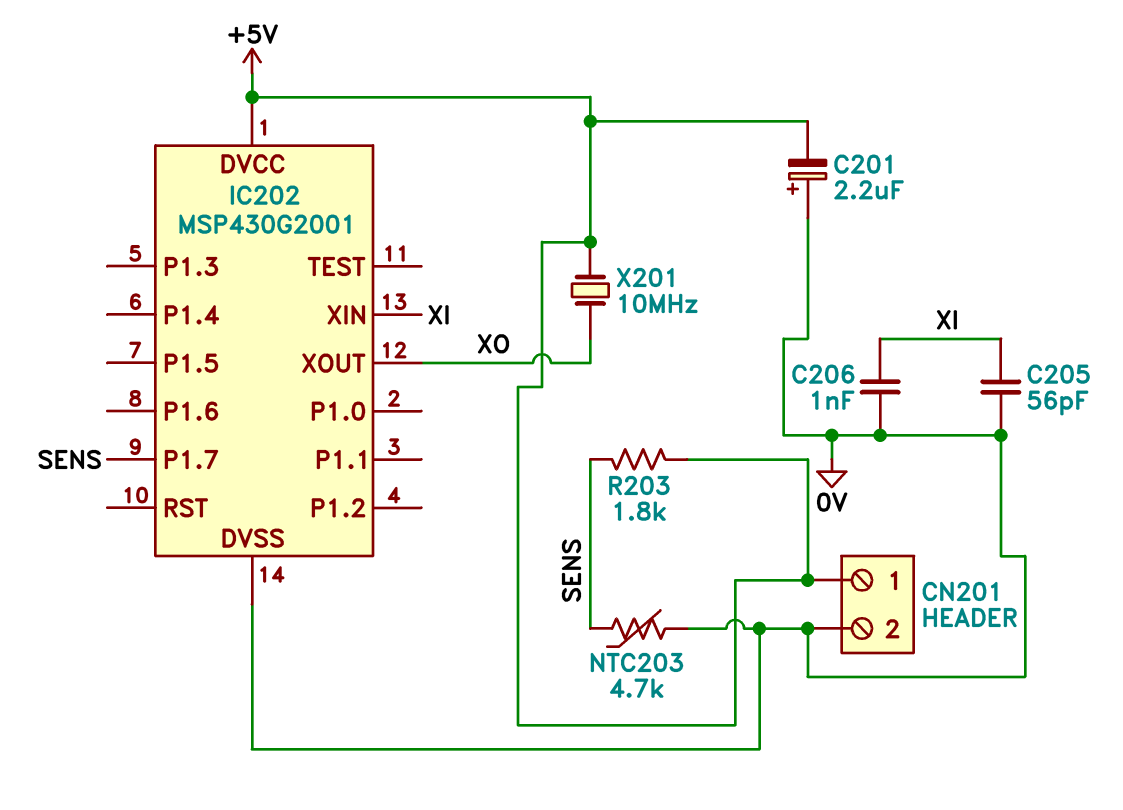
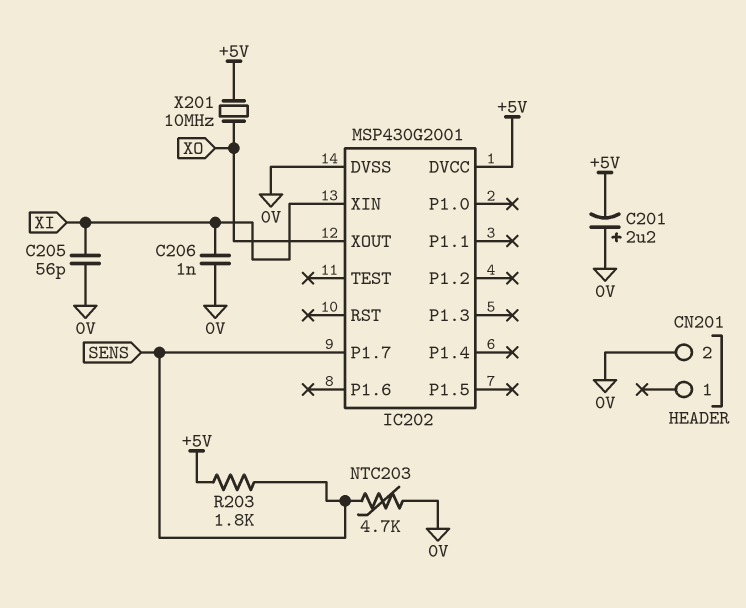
CN201 pin 1: +5V -> none

